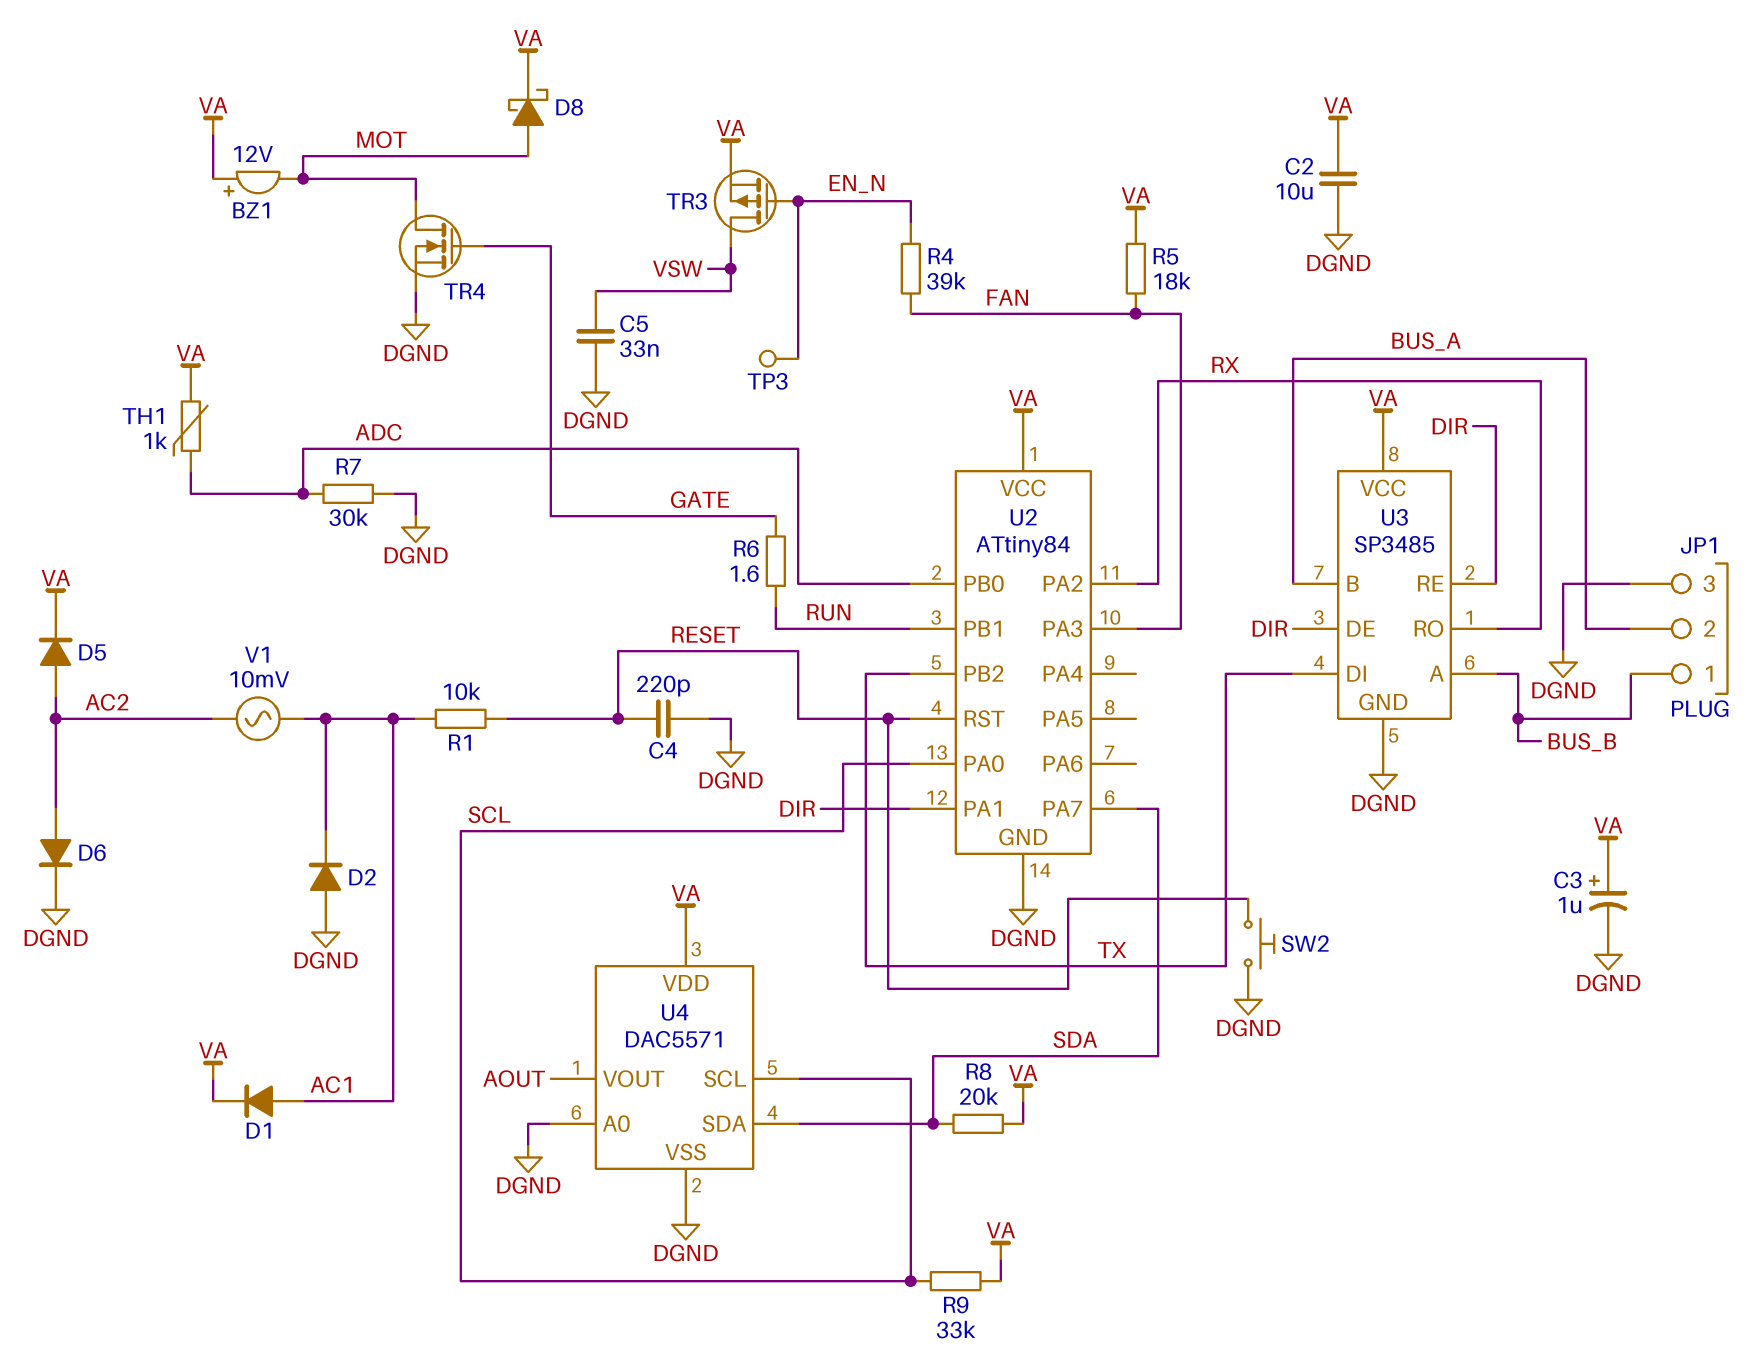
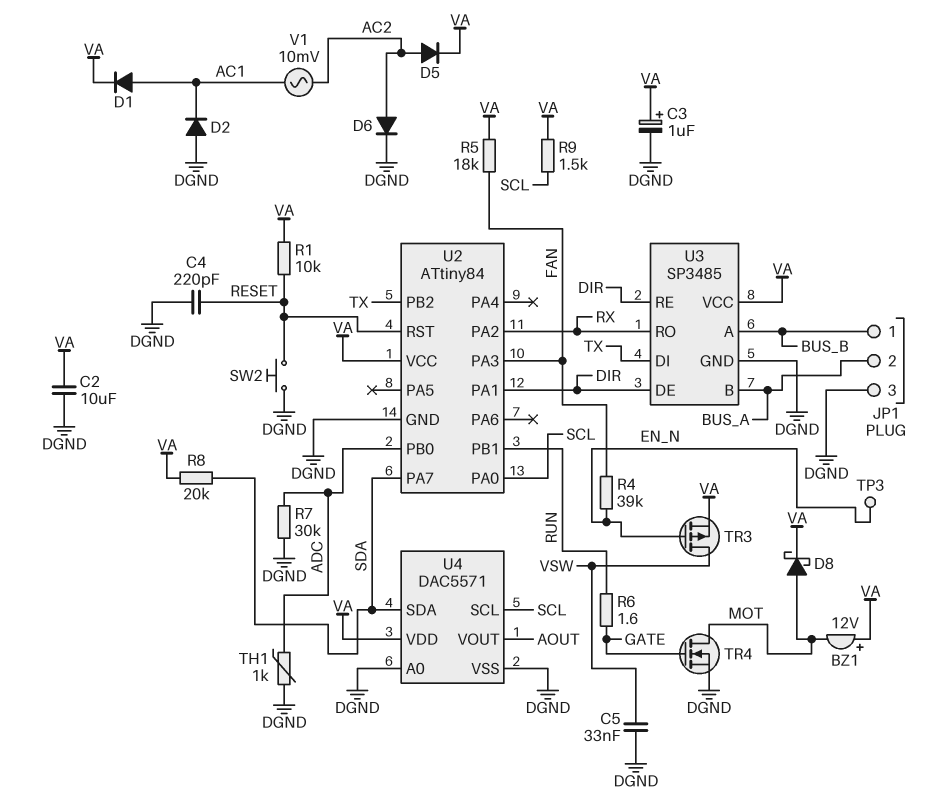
R1: 10k (AC1, RESET) -> 10k (RESET, VA)
R9: 33k (SCL, VA) -> 1.5k (SCL, VA)
TH1: 1k (ADC, VA) -> 1k (ADC, DGND)

